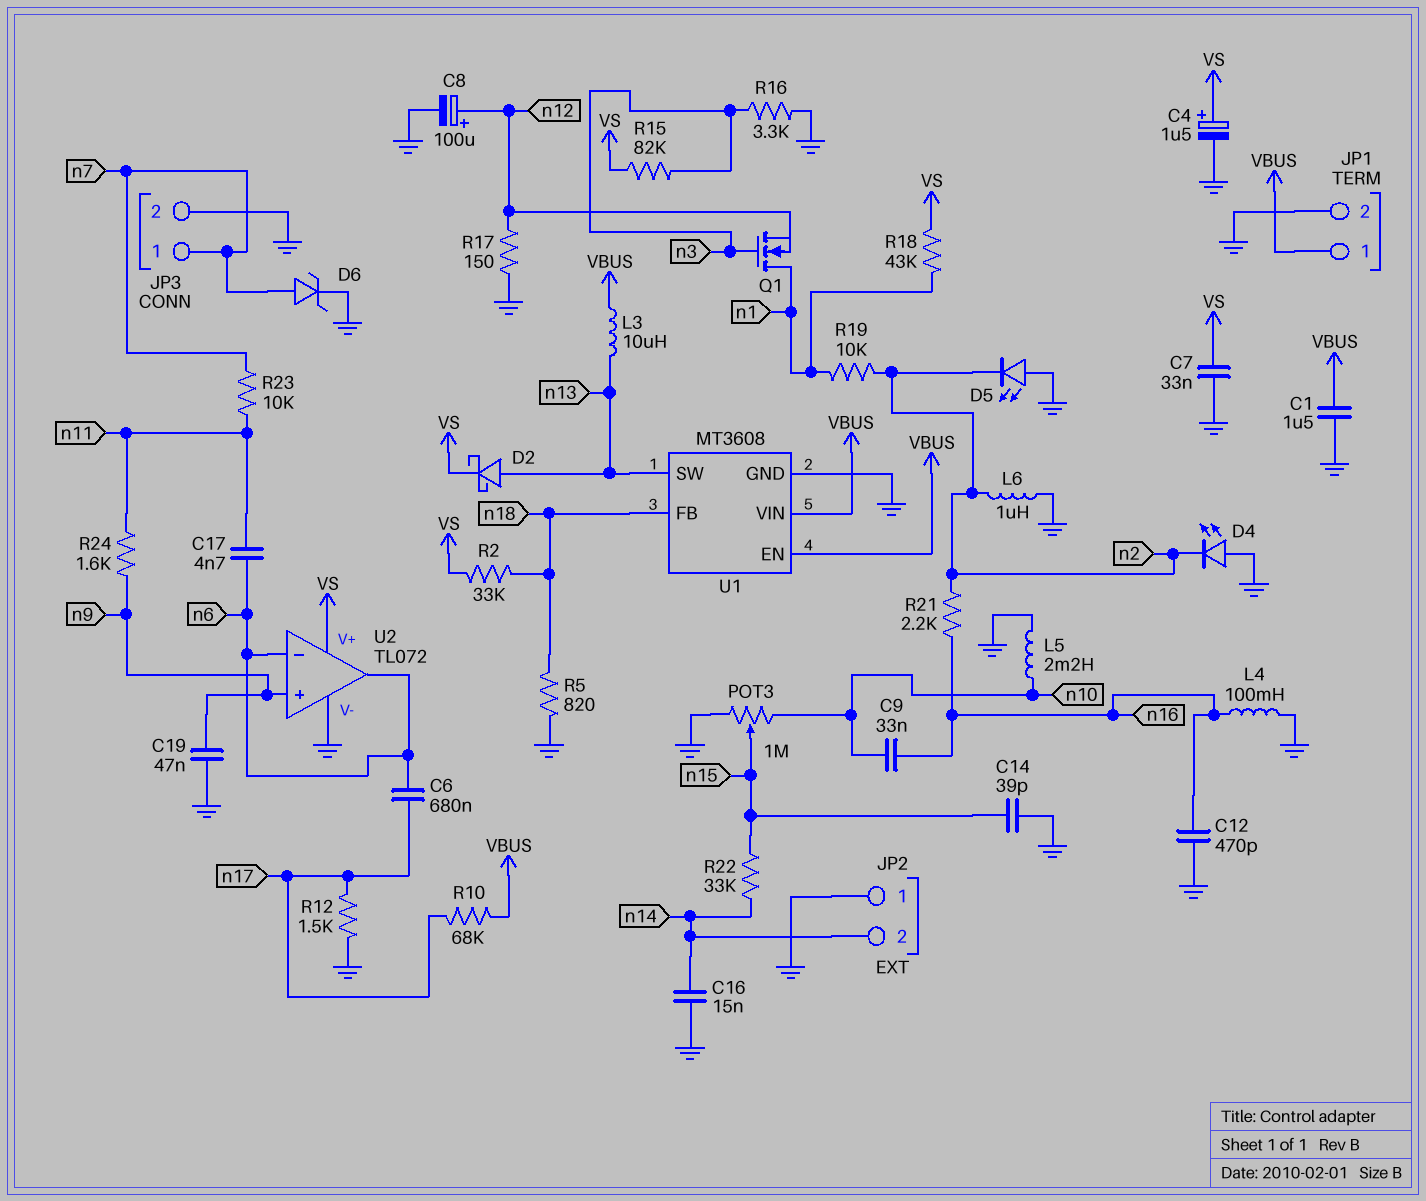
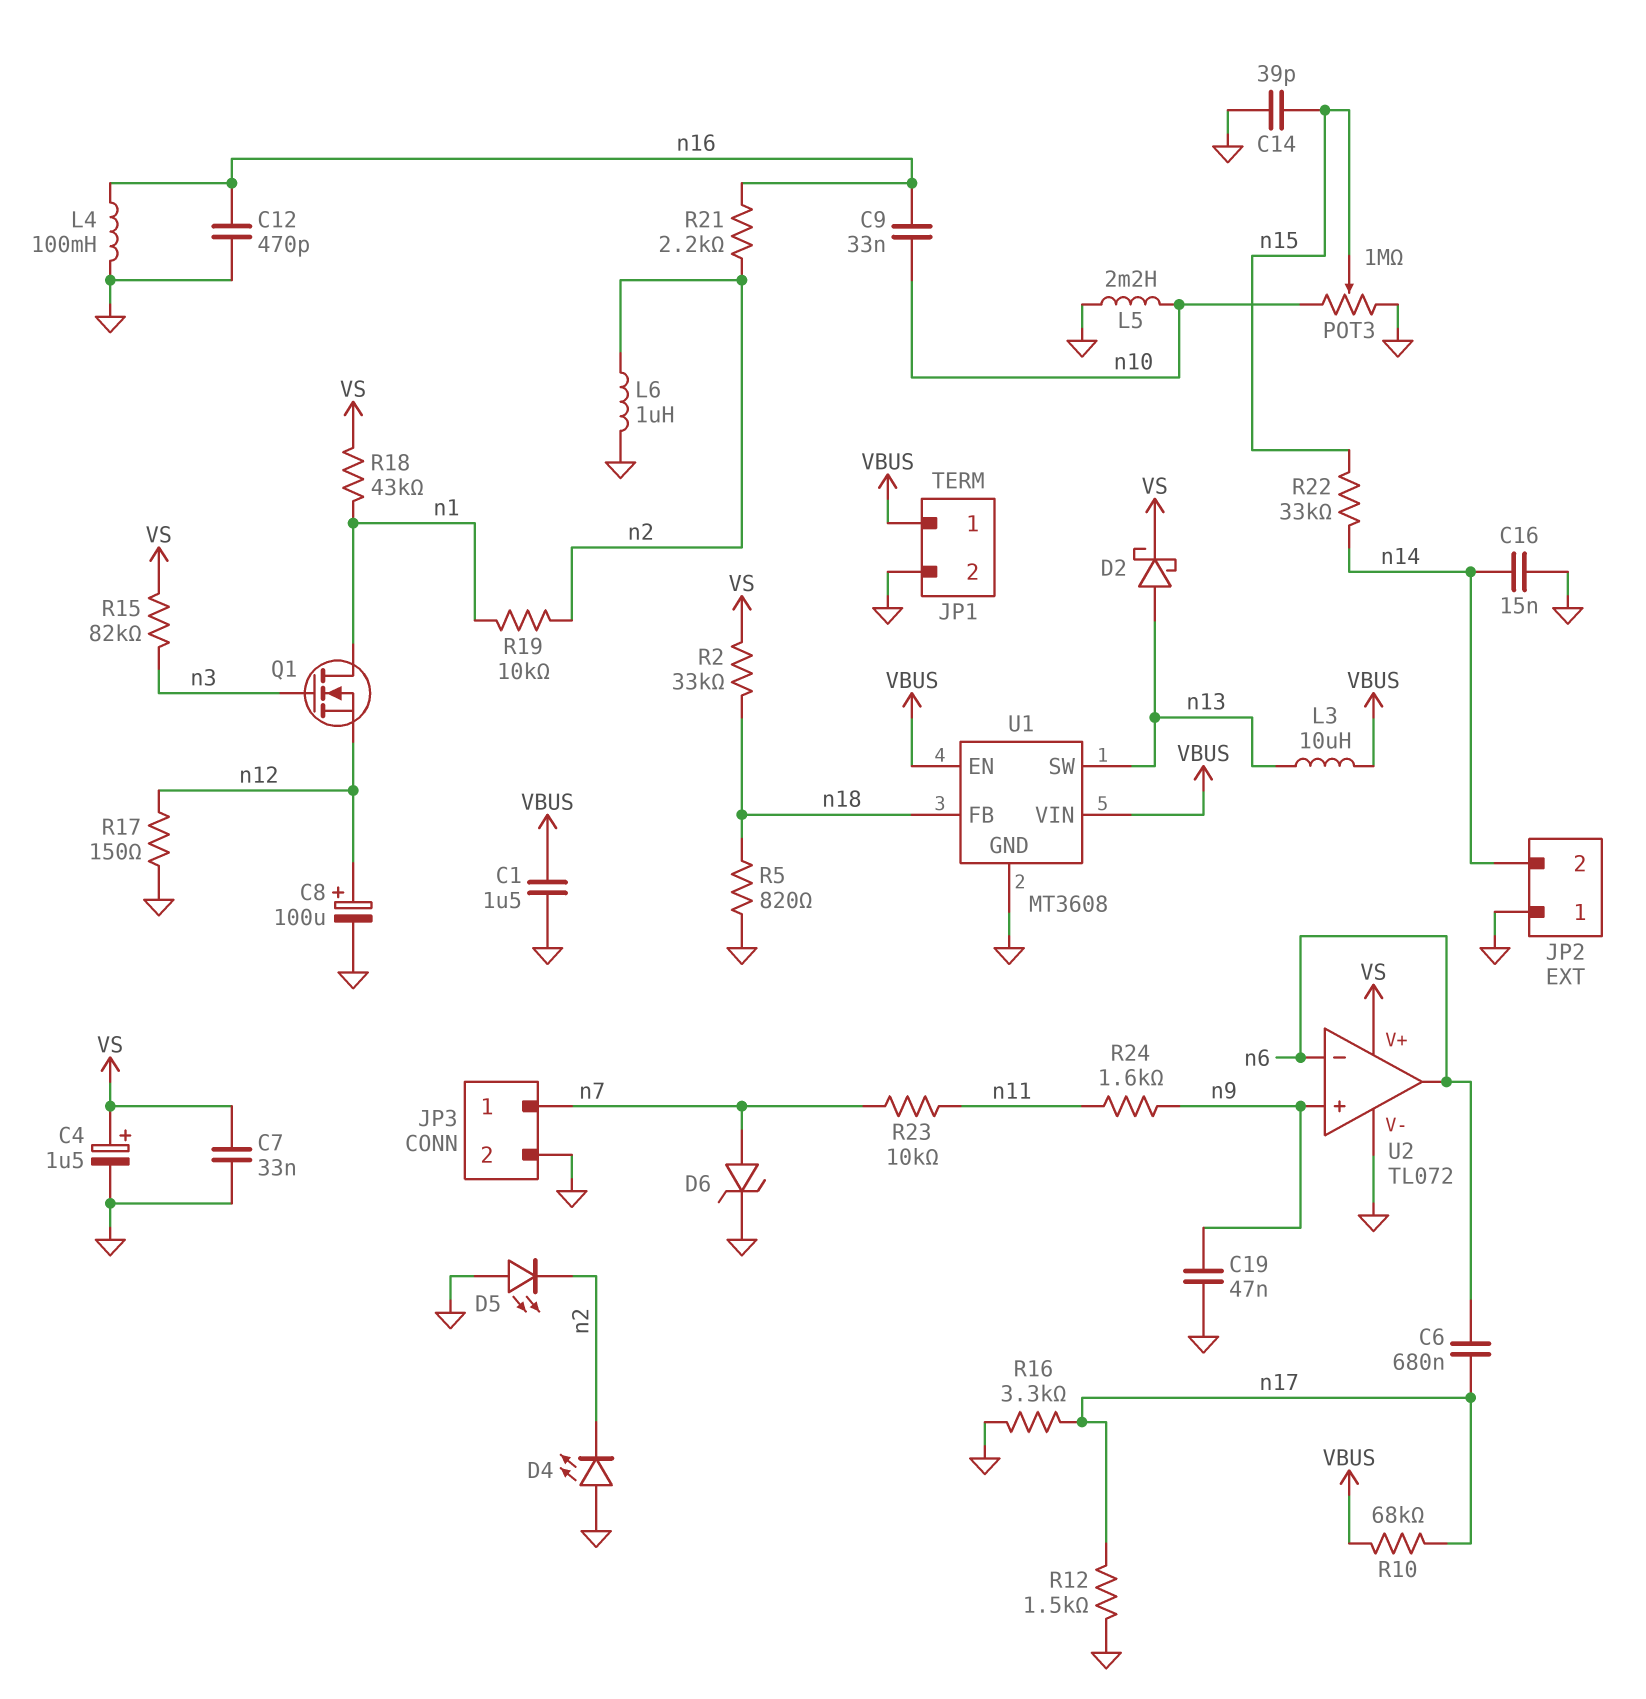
C17: 4.7nF (n6, n11) -> none
R16: 3.3k (GND, n3) -> 3.3k (GND, n17)

